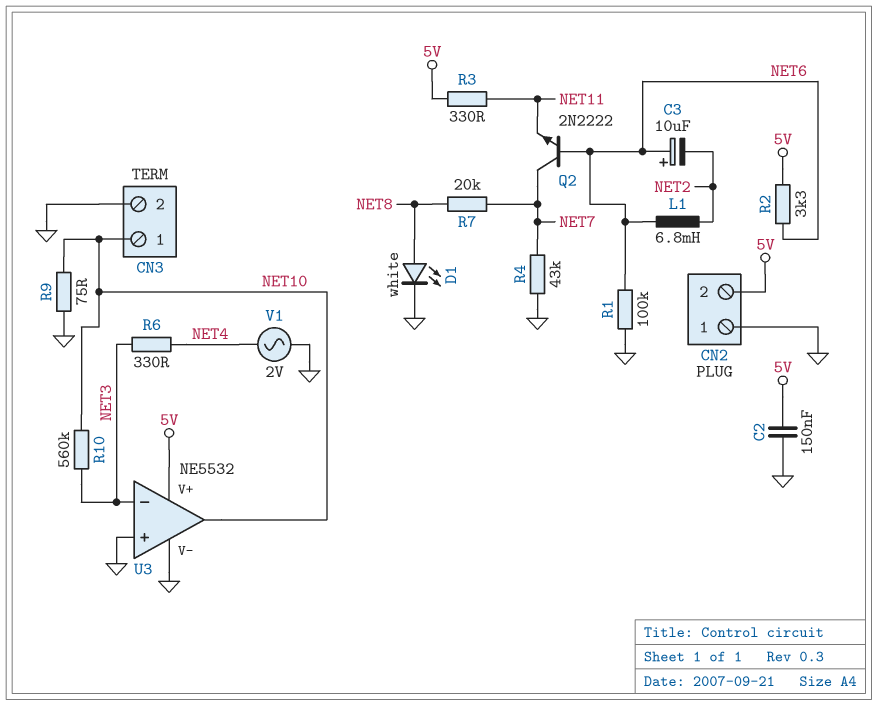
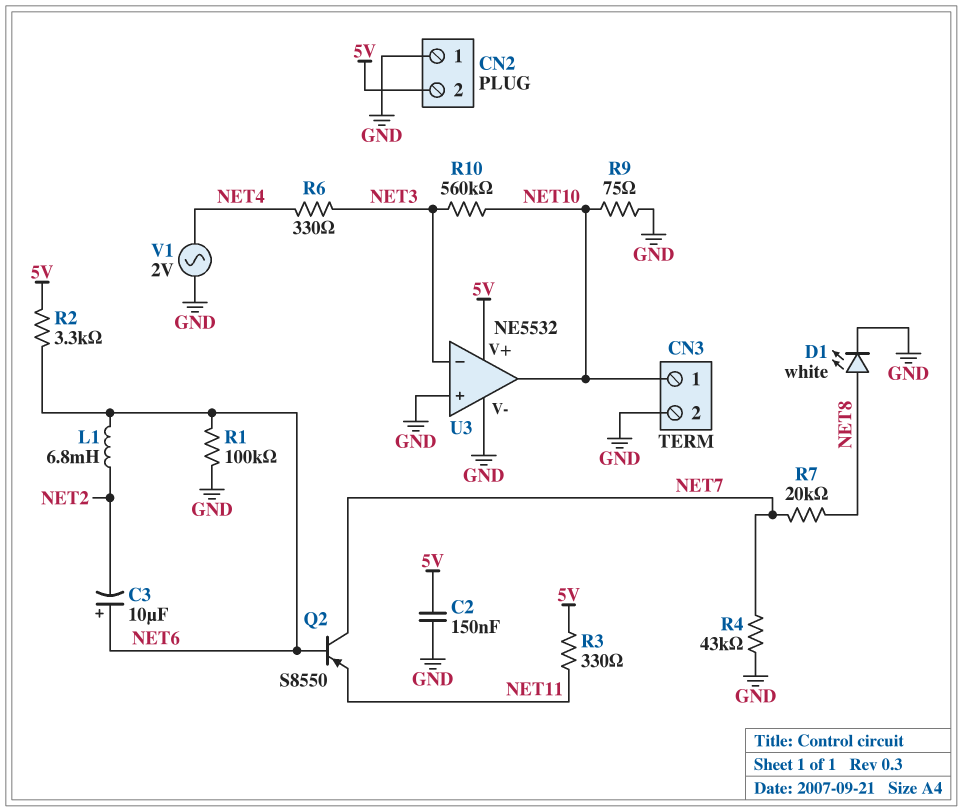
Q2: NPN 2N2222 (B NET6, C NET7, E NET11) -> PNP S8550 (B NET6, C NET7, E NET11)

